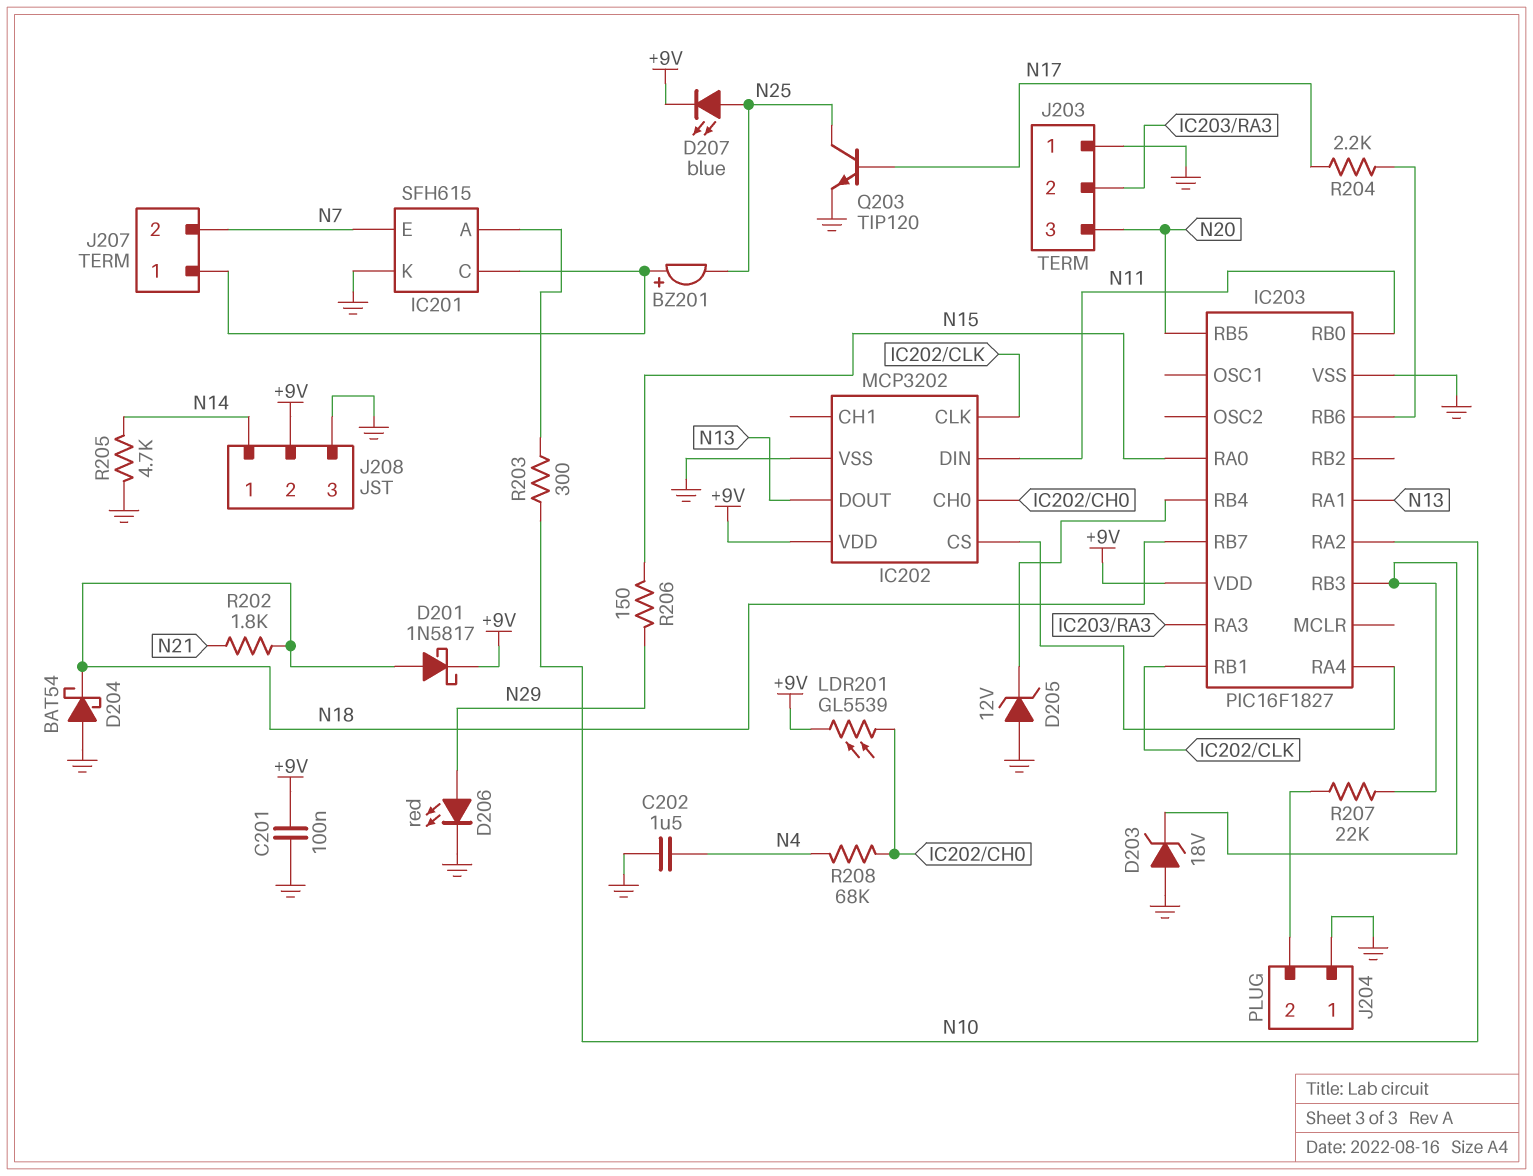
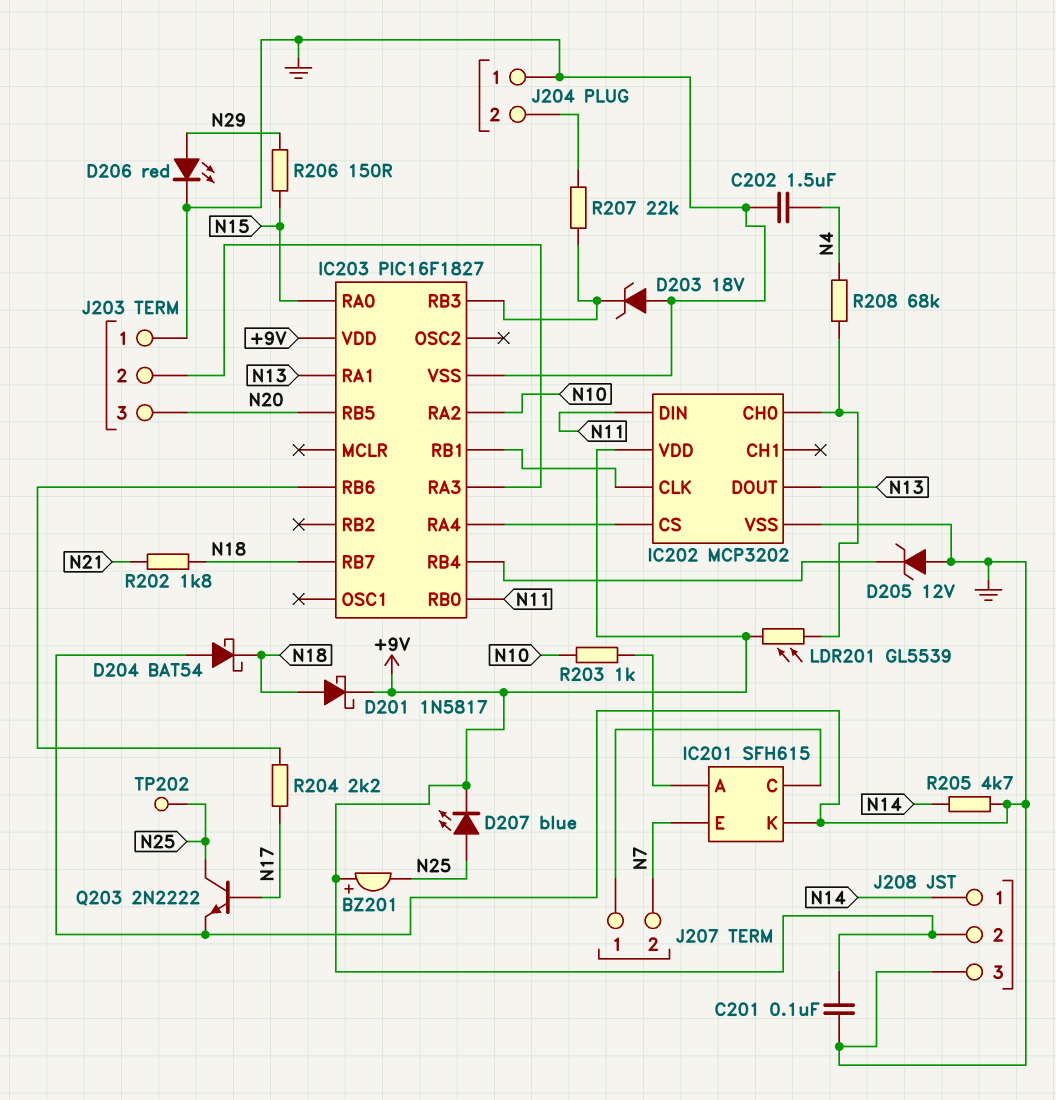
BZ201: buzzer (plus IC201/C, minus N25) -> buzzer (plus +9V, minus N25)
Q203: NPN TIP120 (B N17, C N25, E GND) -> NPN 2N2222 (B N17, C N25, E GND)
R203: 300 (IC201/A, N10) -> 1k (IC201/A, N10)
TP202: none -> test point (N25)

